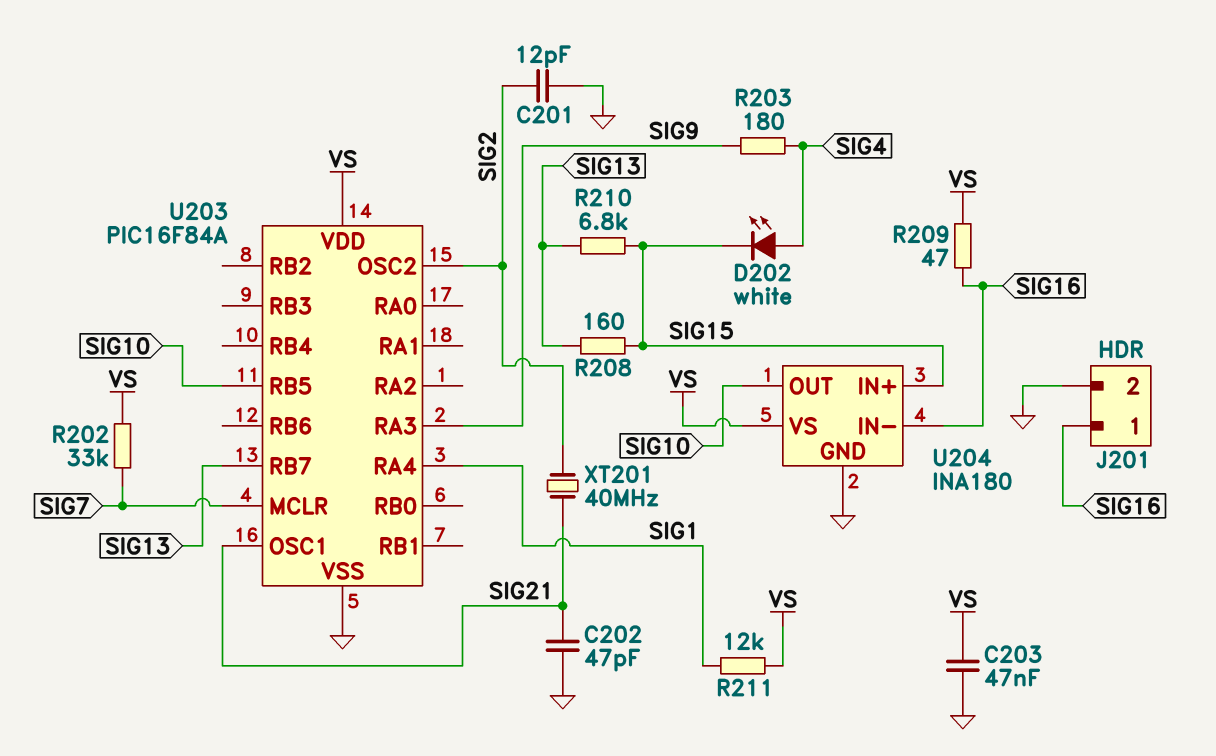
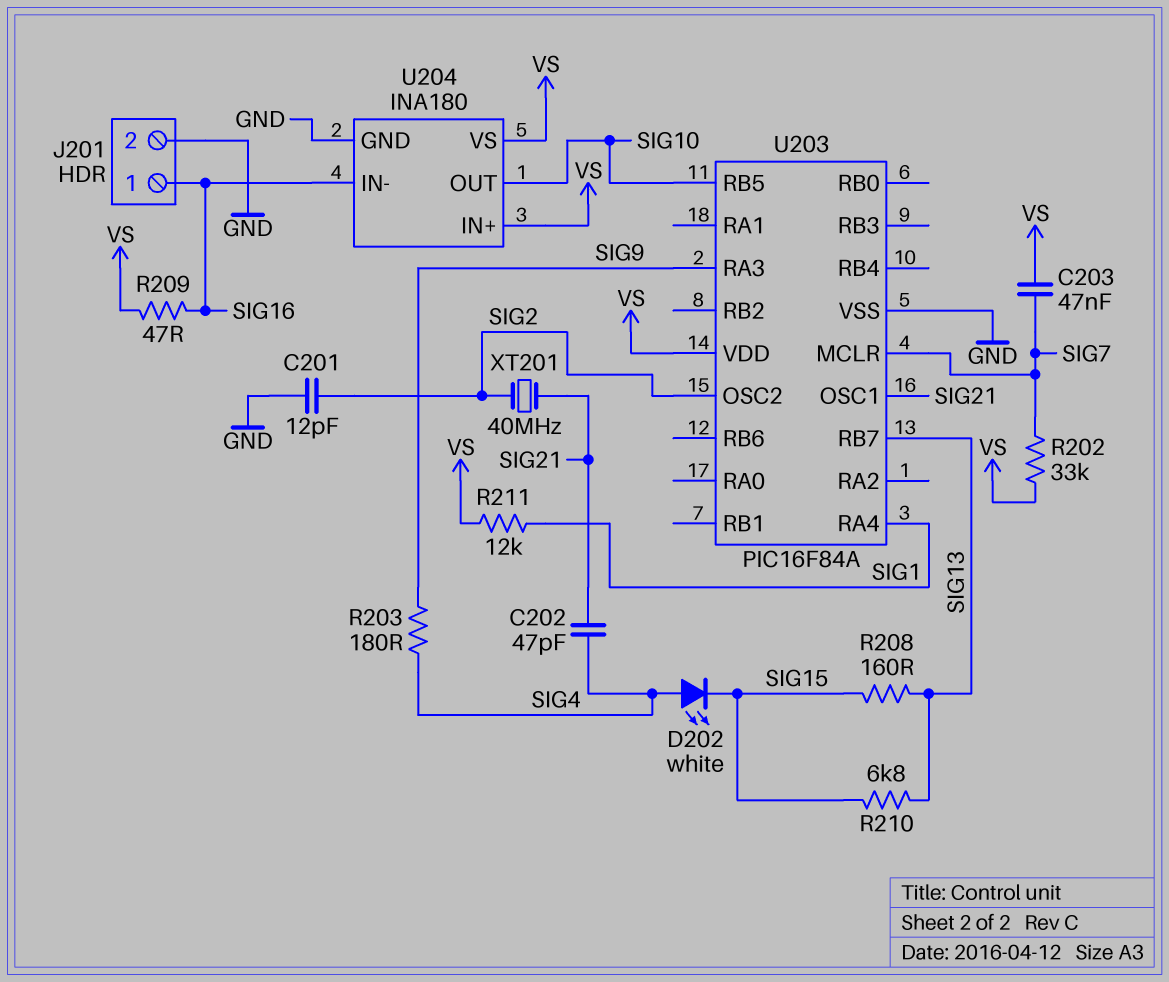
C202: 47pF (GND, SIG21) -> 47pF (SIG4, SIG21)
C203: 47nF (GND, VS) -> 47nF (SIG7, VS)
U204 pin IN+: SIG15 -> VS

